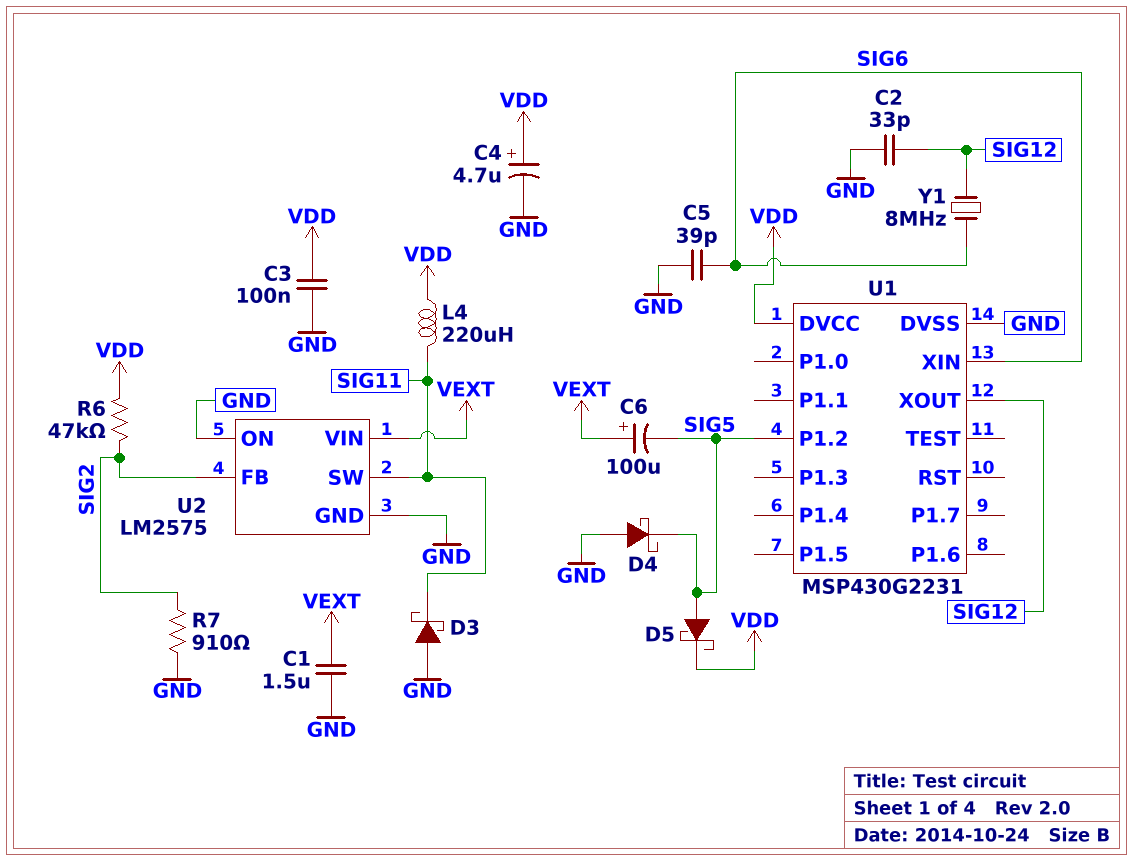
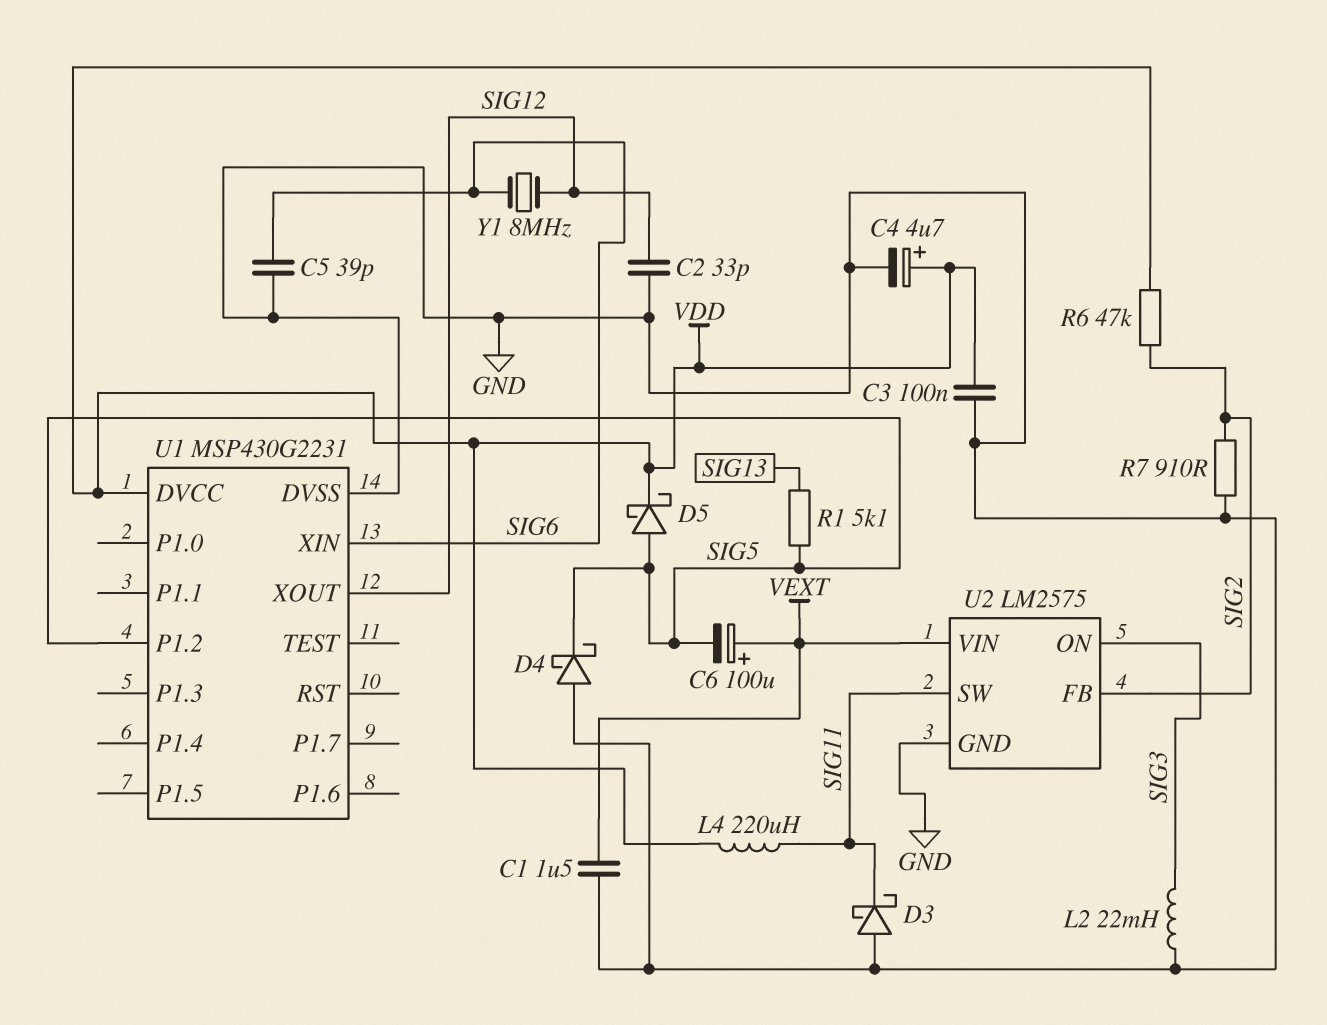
L2: none -> 22mH (GND, SIG3)
R1: none -> 5.1k (SIG5, SIG13)
U2 pin ON: GND -> SIG3

